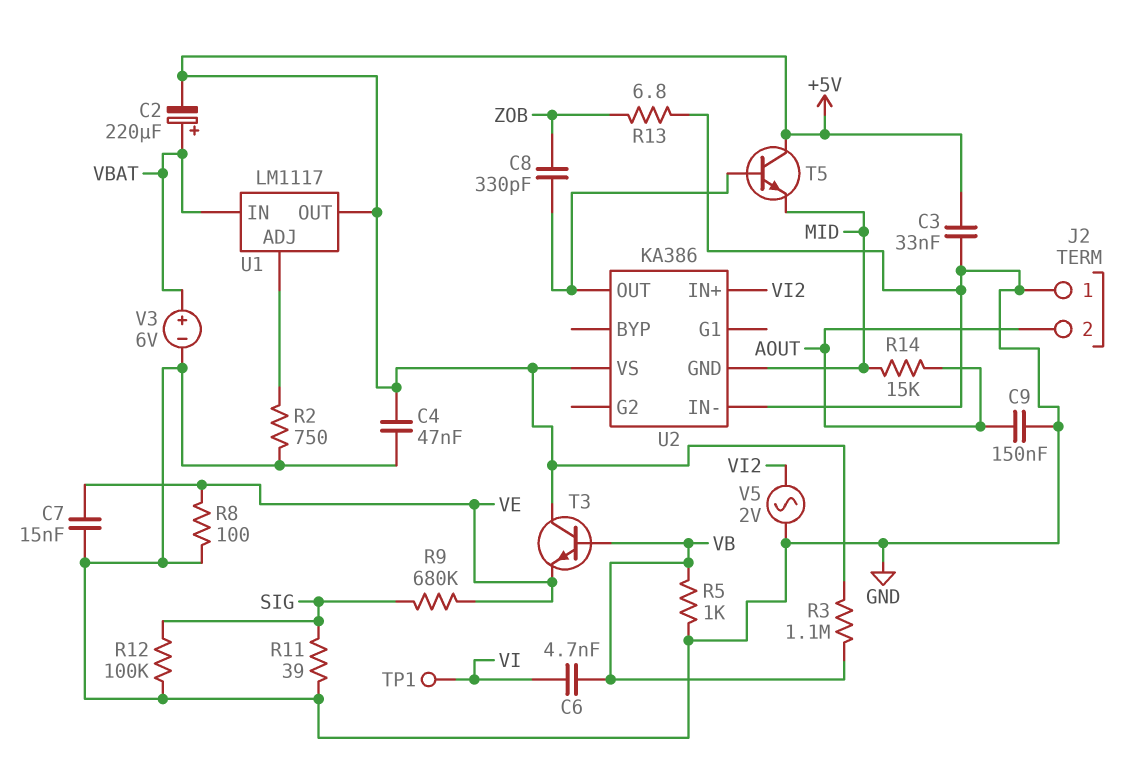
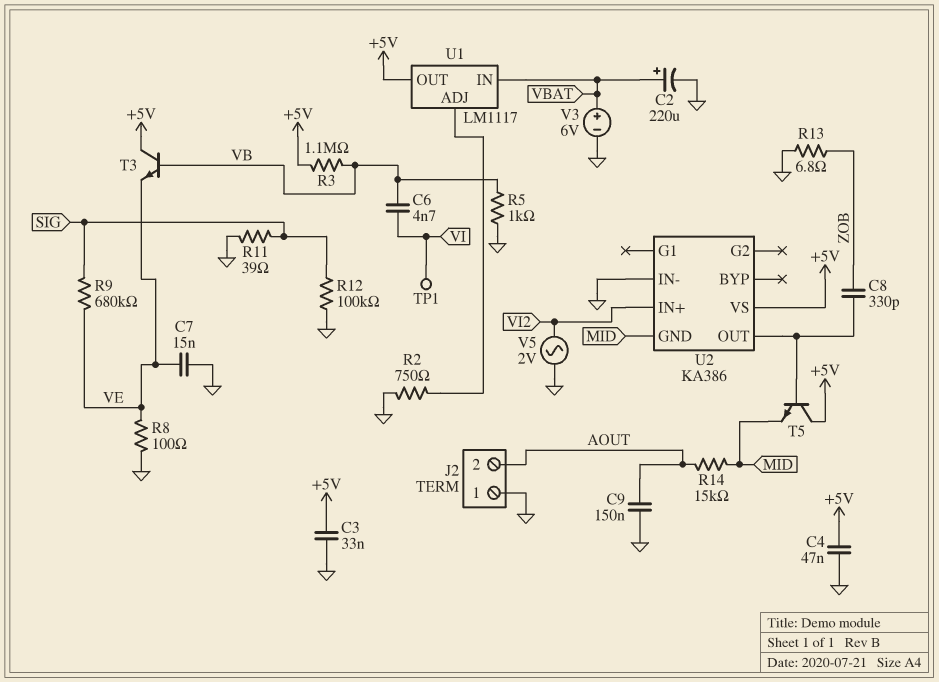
C2: 220uF (plus VBAT, minus +5V) -> 220uF (plus VBAT, minus GND)

